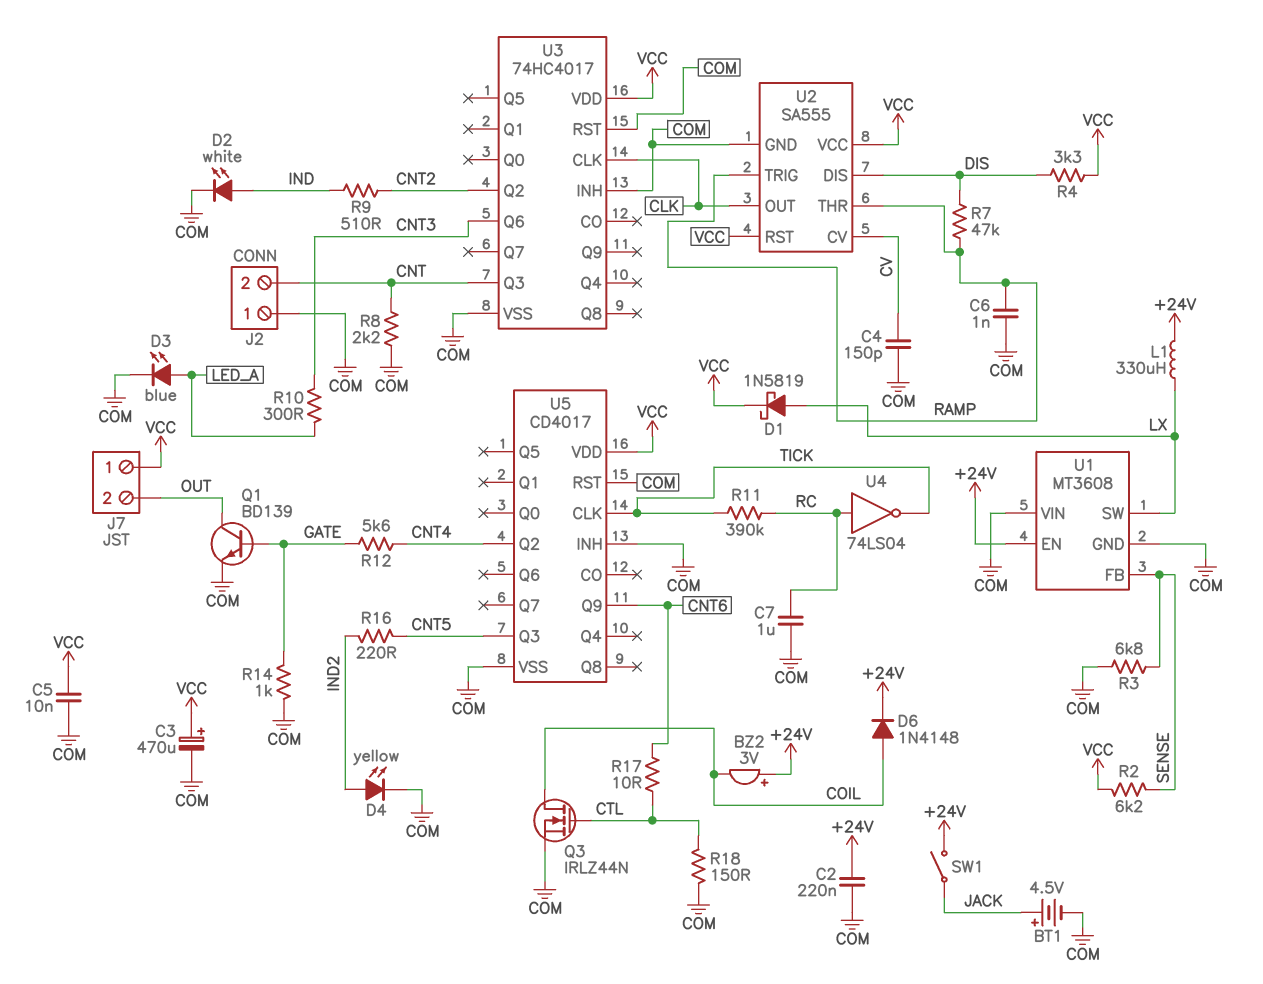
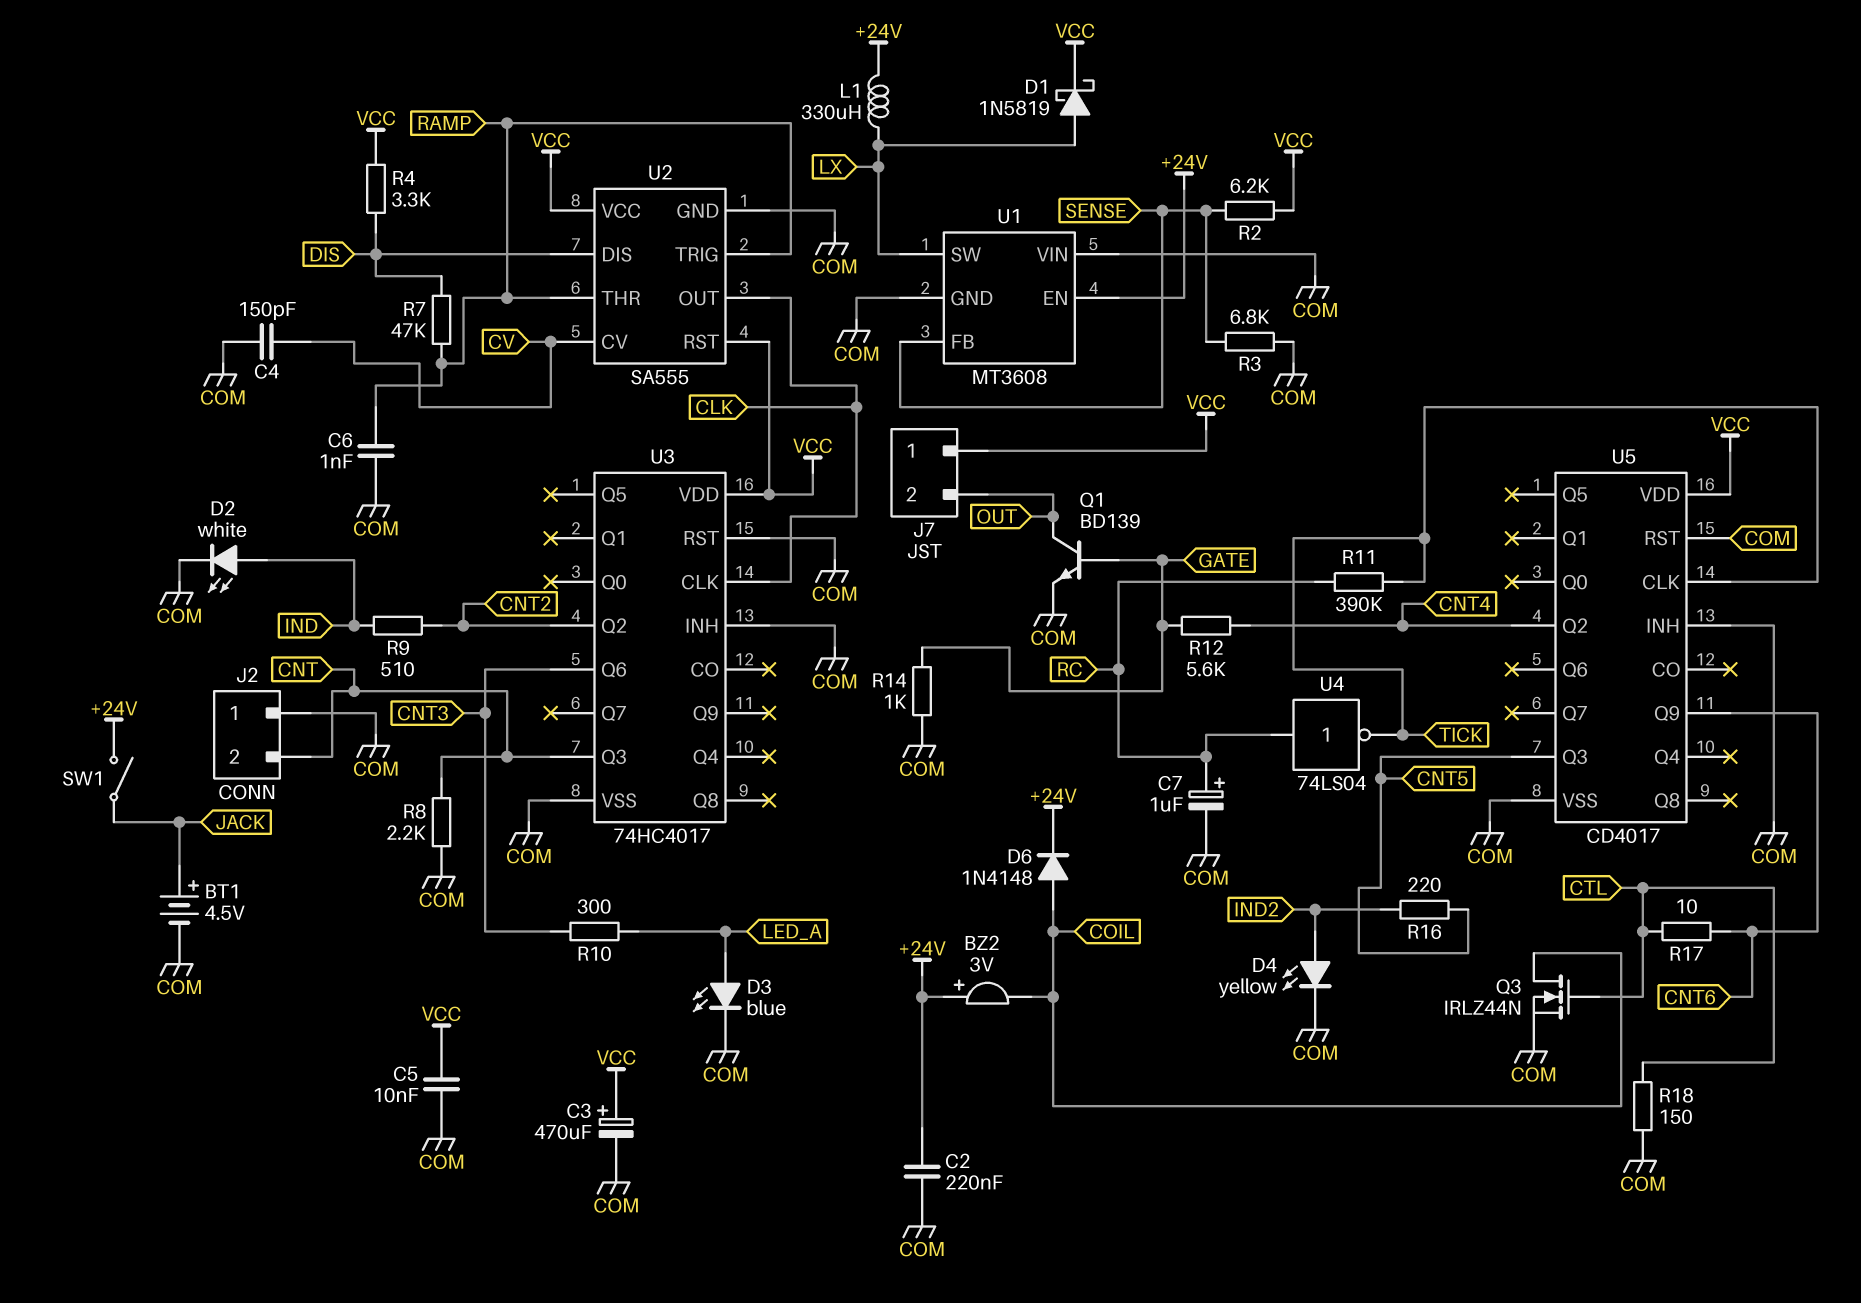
C7: 1uF (COM, RC) -> 1uF (plus RC, minus COM)

